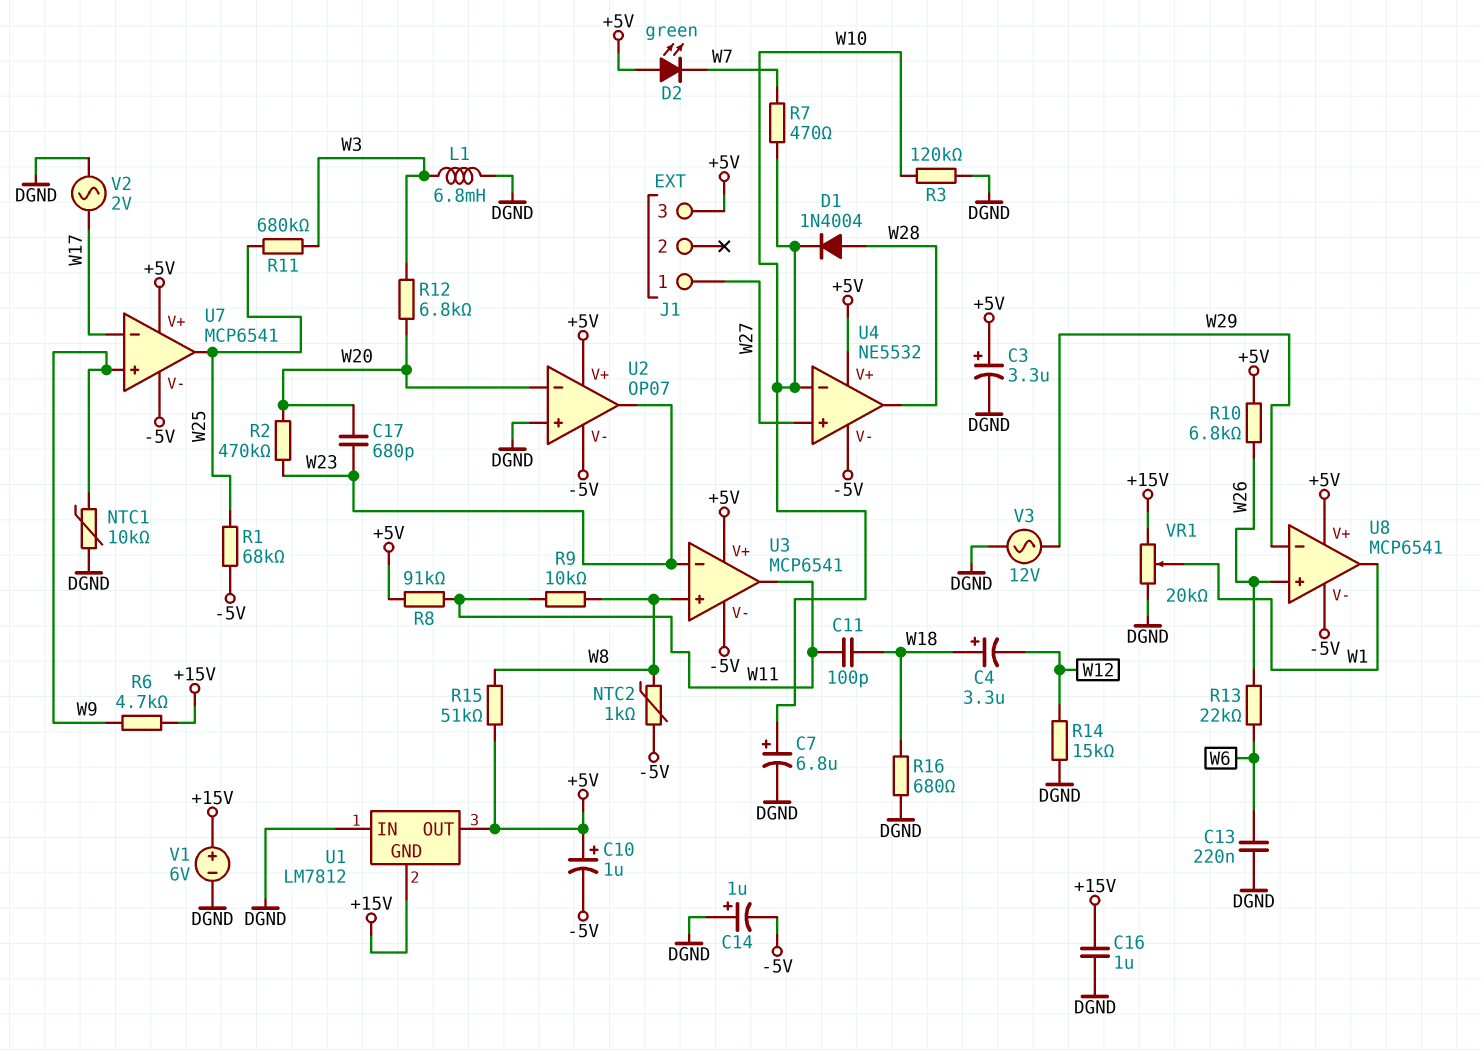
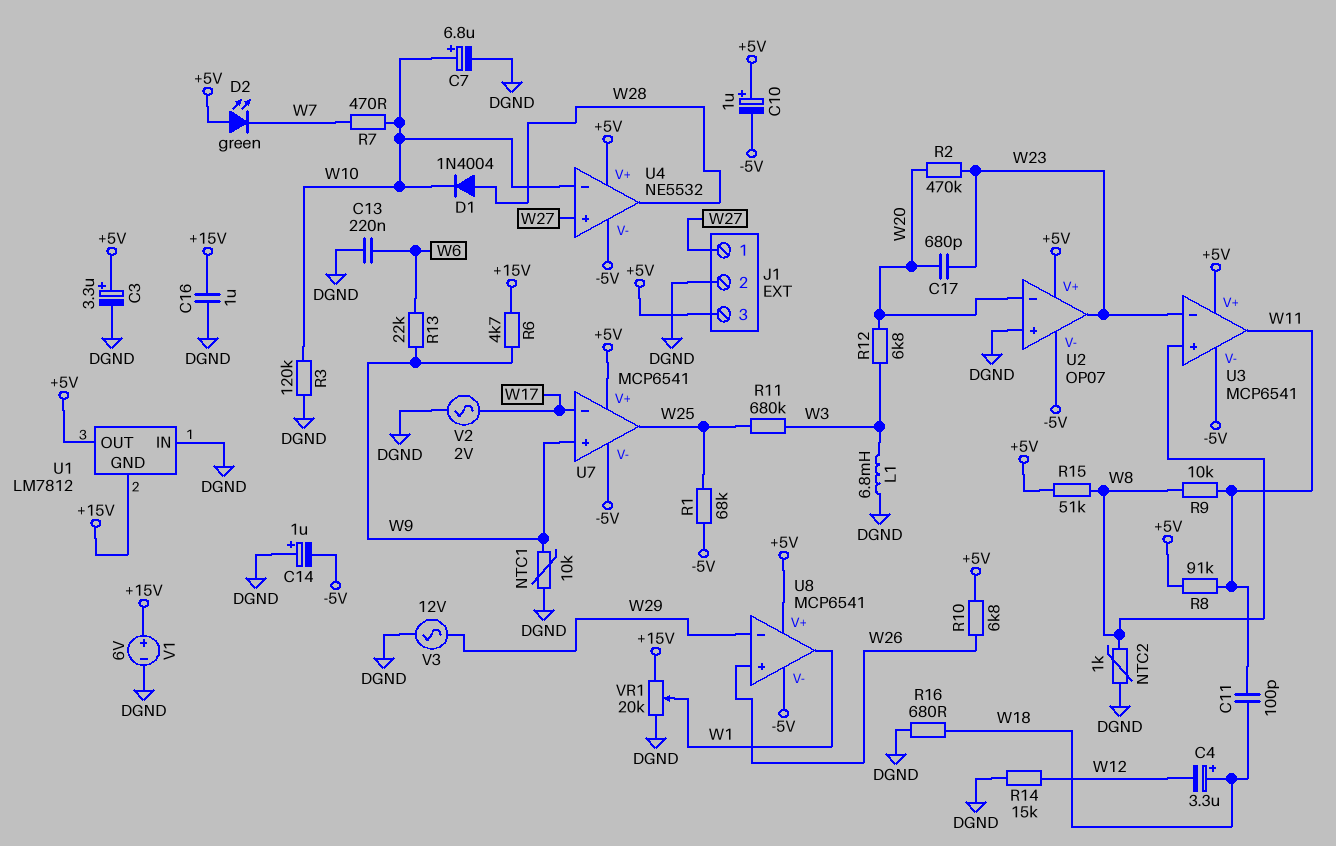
J1 pin 2: none -> DGND
NTC2: 1k (-5V, W8) -> 1k (DGND, W8)
R13: 22k (W6, W26) -> 22k (W6, W9)

